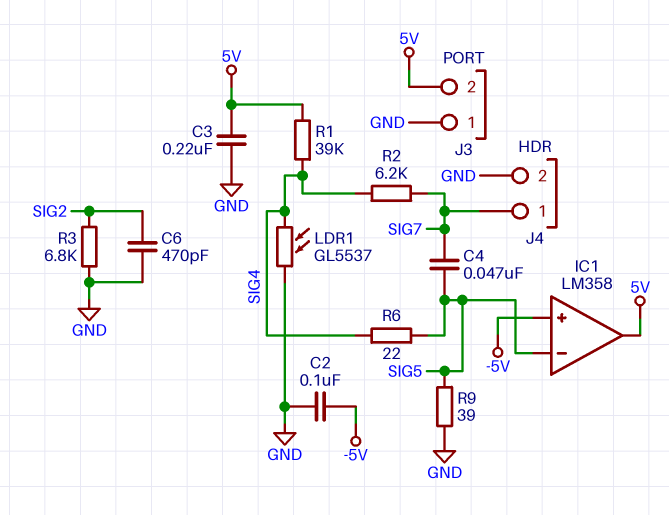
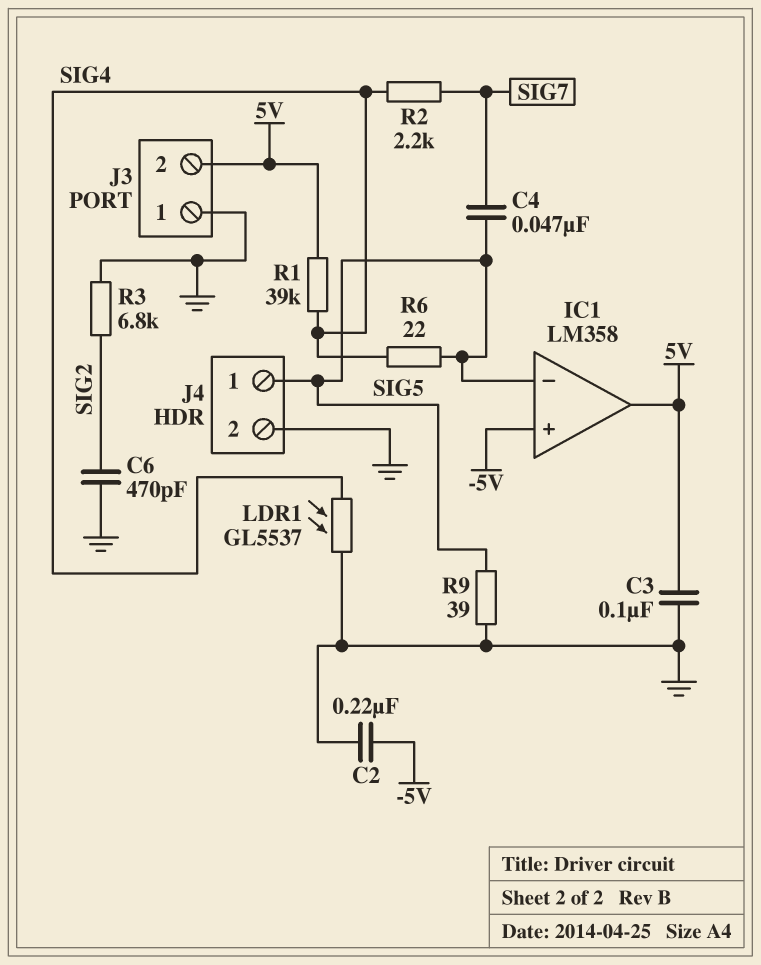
C2: 100nF (-5V, GND) -> 220nF (-5V, GND)
C3: 220nF (5V, GND) -> 100nF (5V, GND)
J4 pin 1: SIG7 -> SIG5
R2: 6.2k (SIG4, SIG7) -> 2.2k (SIG4, SIG7)

